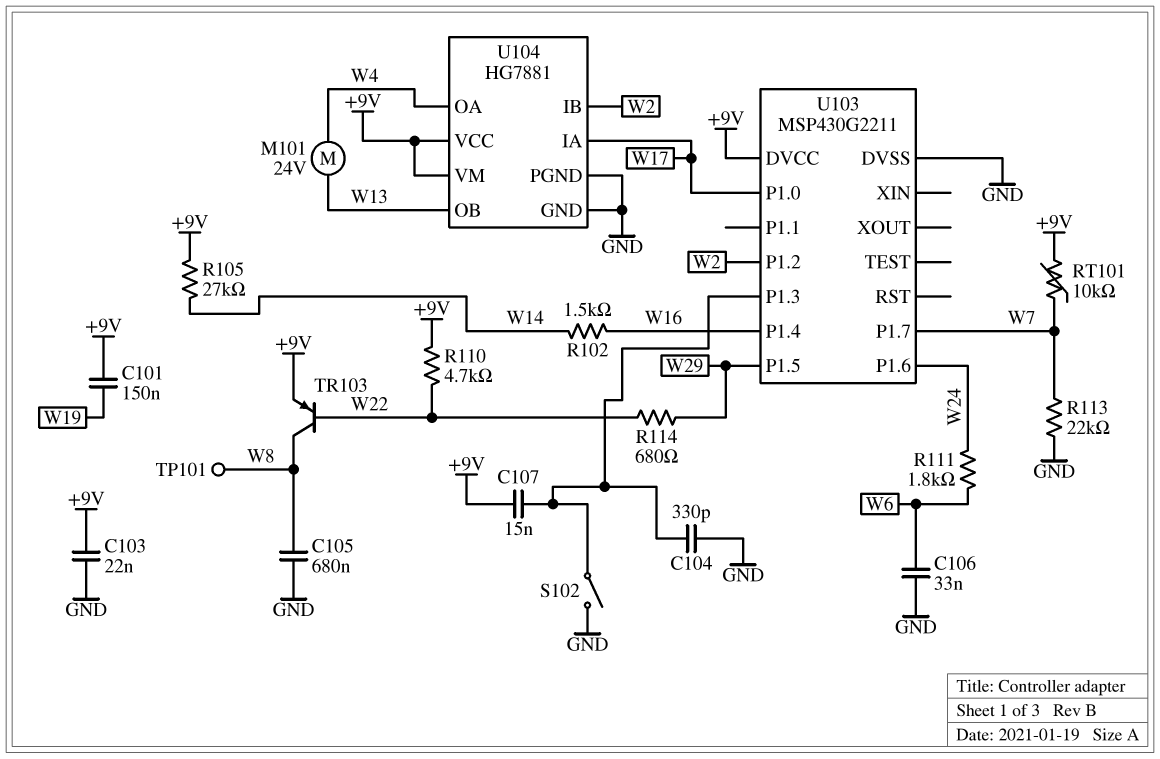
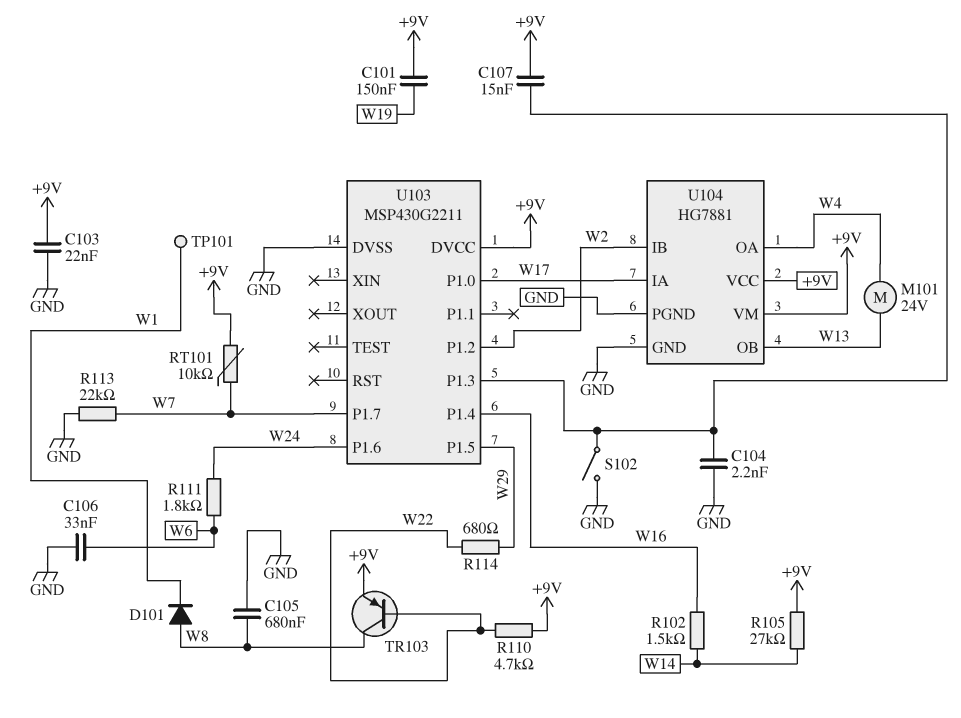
C104: 330pF (GND, U103/P1.3) -> 2.2nF (GND, U103/P1.3)
D101: none -> diode (A W8, K W1)
TP101: test point (W8) -> test point (W1)

